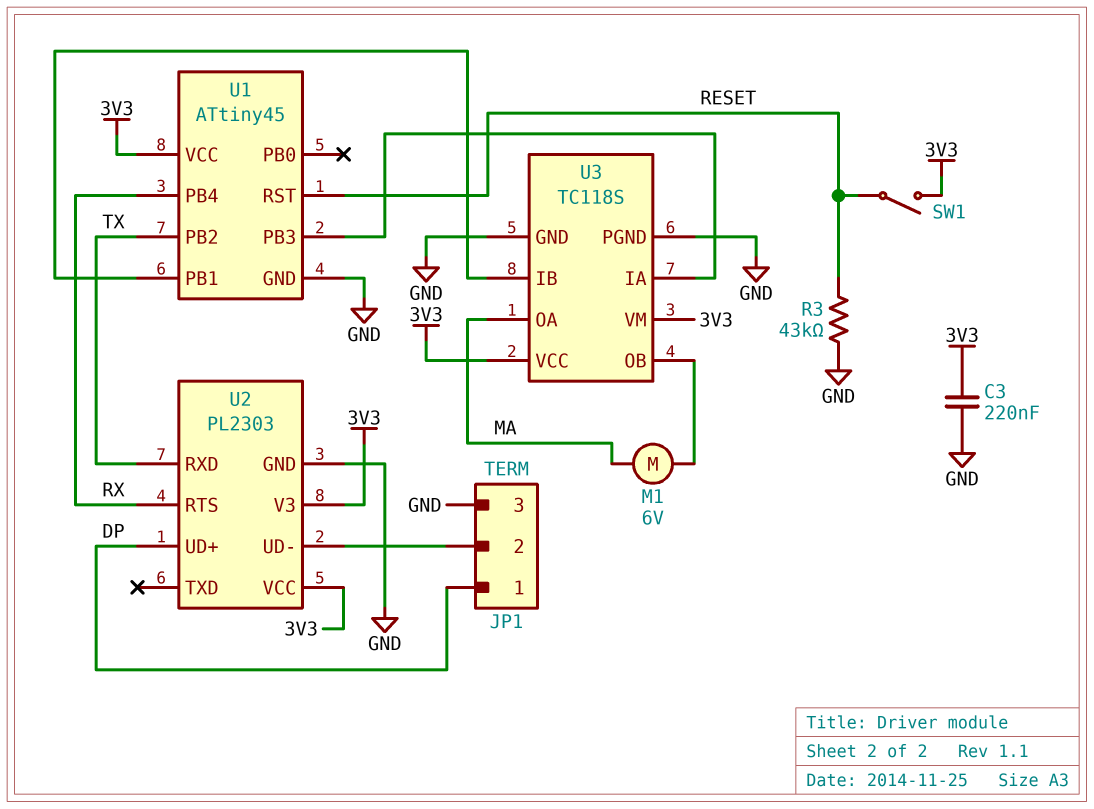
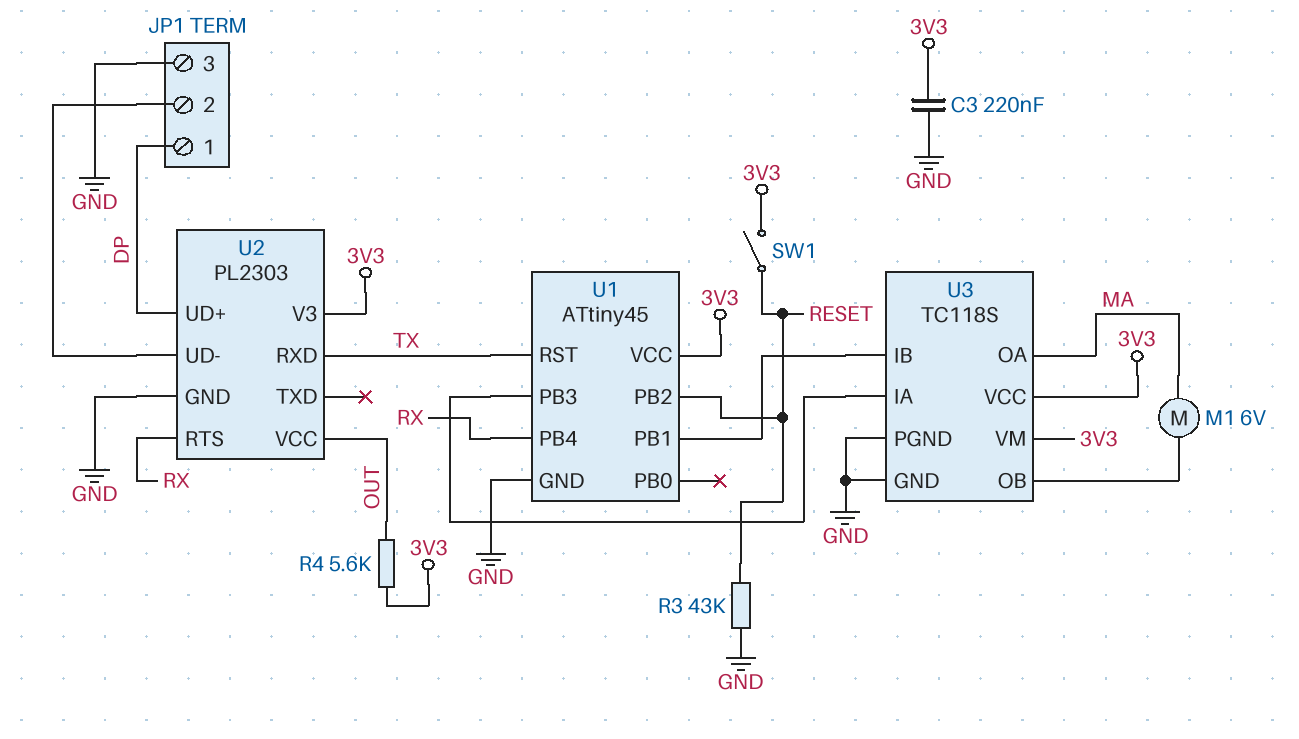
R4: none -> 5.6k (3V3, OUT)
U1 pin PB2: TX -> RESET
U1 pin RST: RESET -> TX
U2 pin VCC: 3V3 -> OUT

